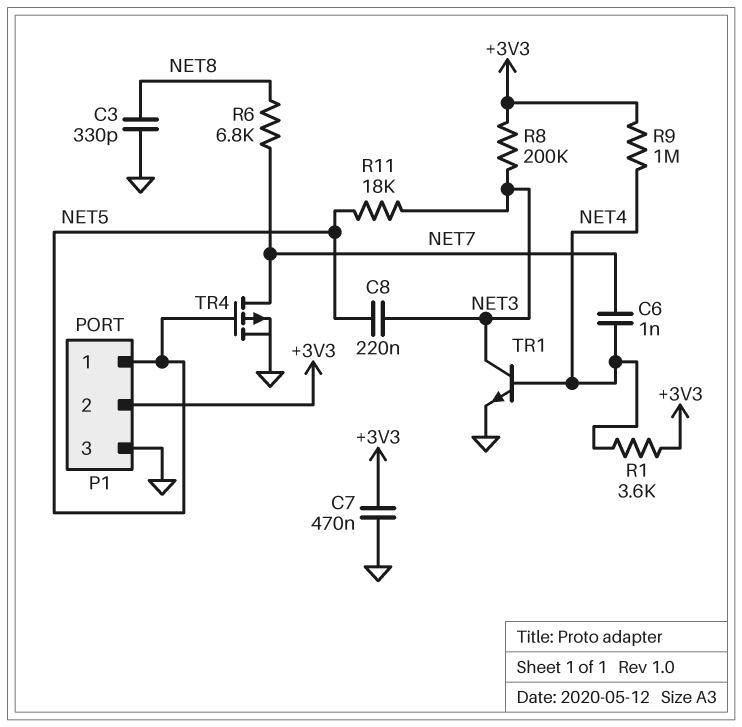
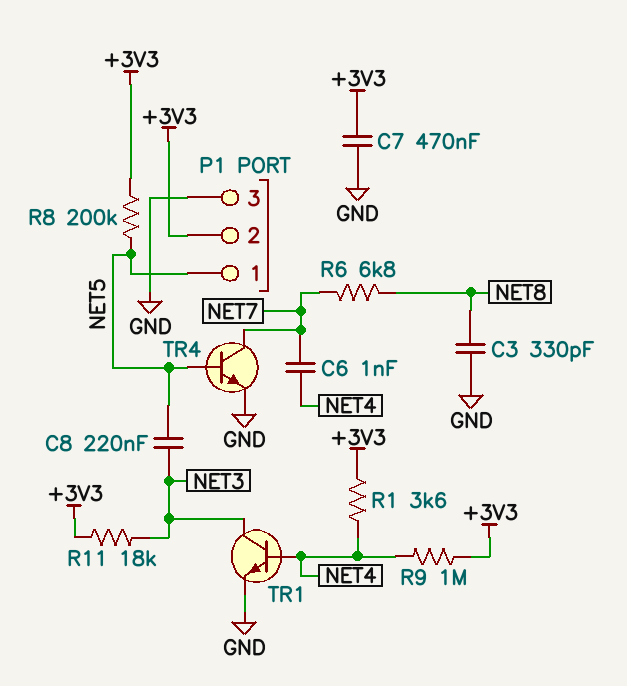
R8: 200k (+3V3, NET3) -> 200k (+3V3, NET5)
R11: 18k (NET3, NET5) -> 18k (+3V3, NET3)
TR4: PMOS (G NET5, D NET7, S GND) -> NPN (B NET5, C NET7, E GND)

